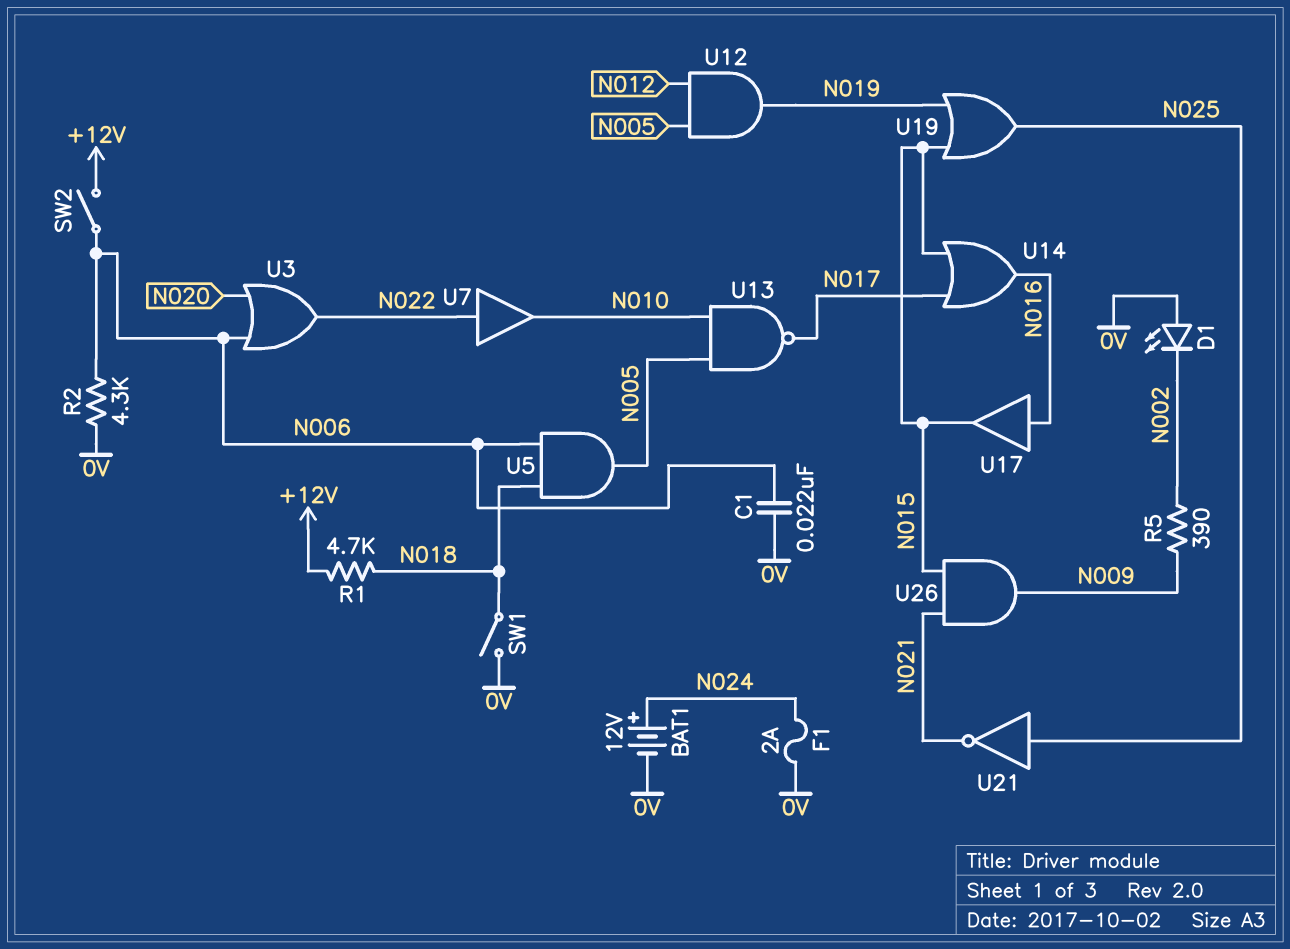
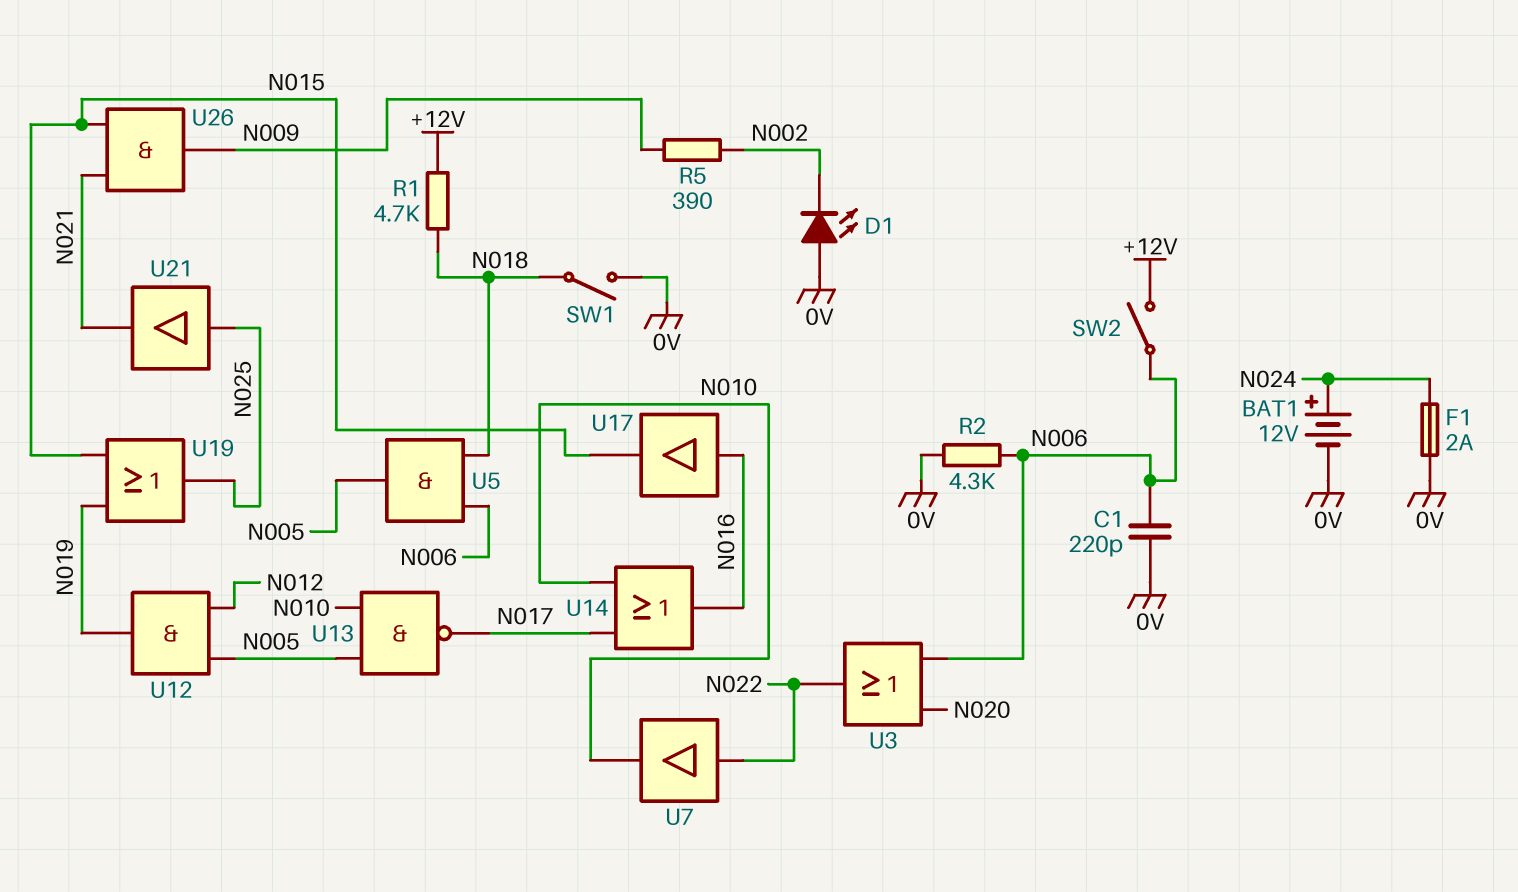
C1: 22nF (0V, N006) -> 220pF (0V, N006)
U14: OR (in N015, in N017, out N016) -> OR (in N010, in N017, out N016)
U21: NOT (in N025, out N021) -> buffer (in N025, out N021)

